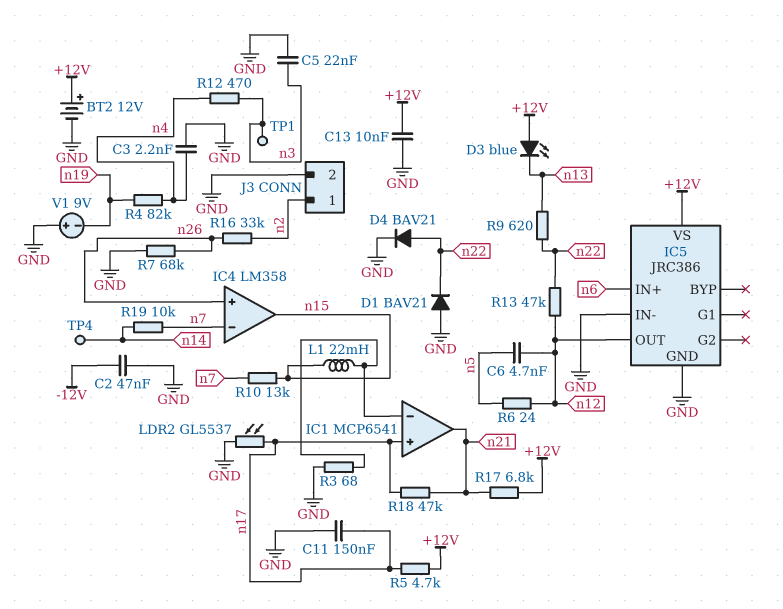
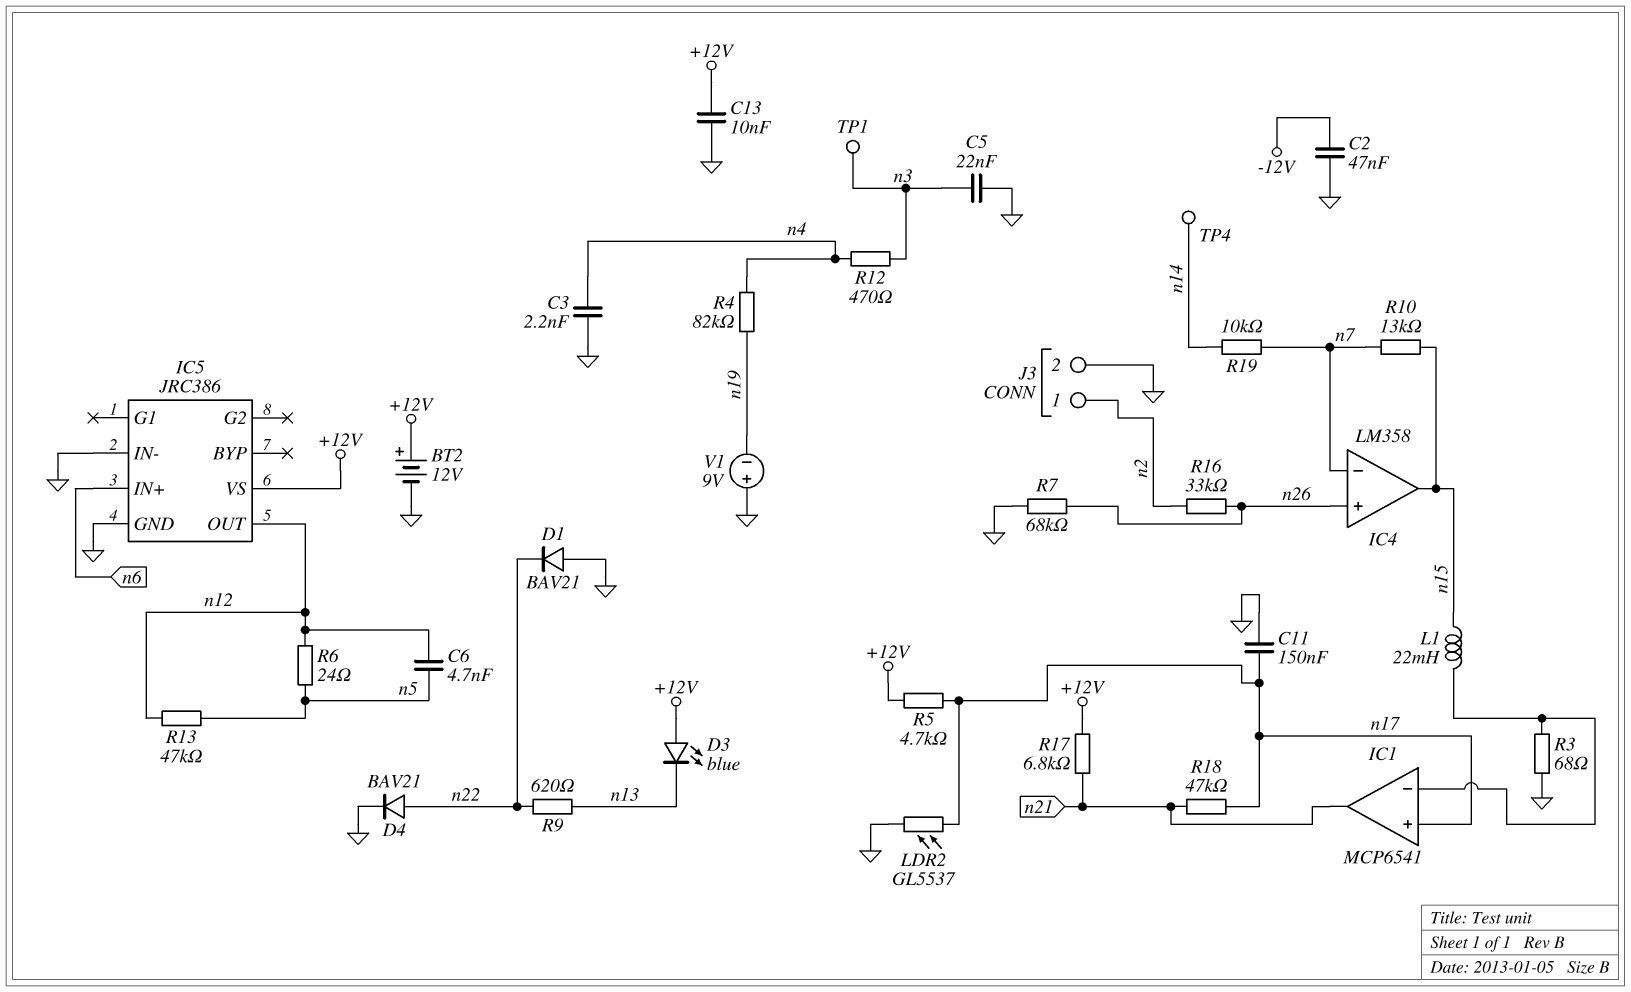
R13: 47k (n12, n22) -> 47k (n5, n12)

